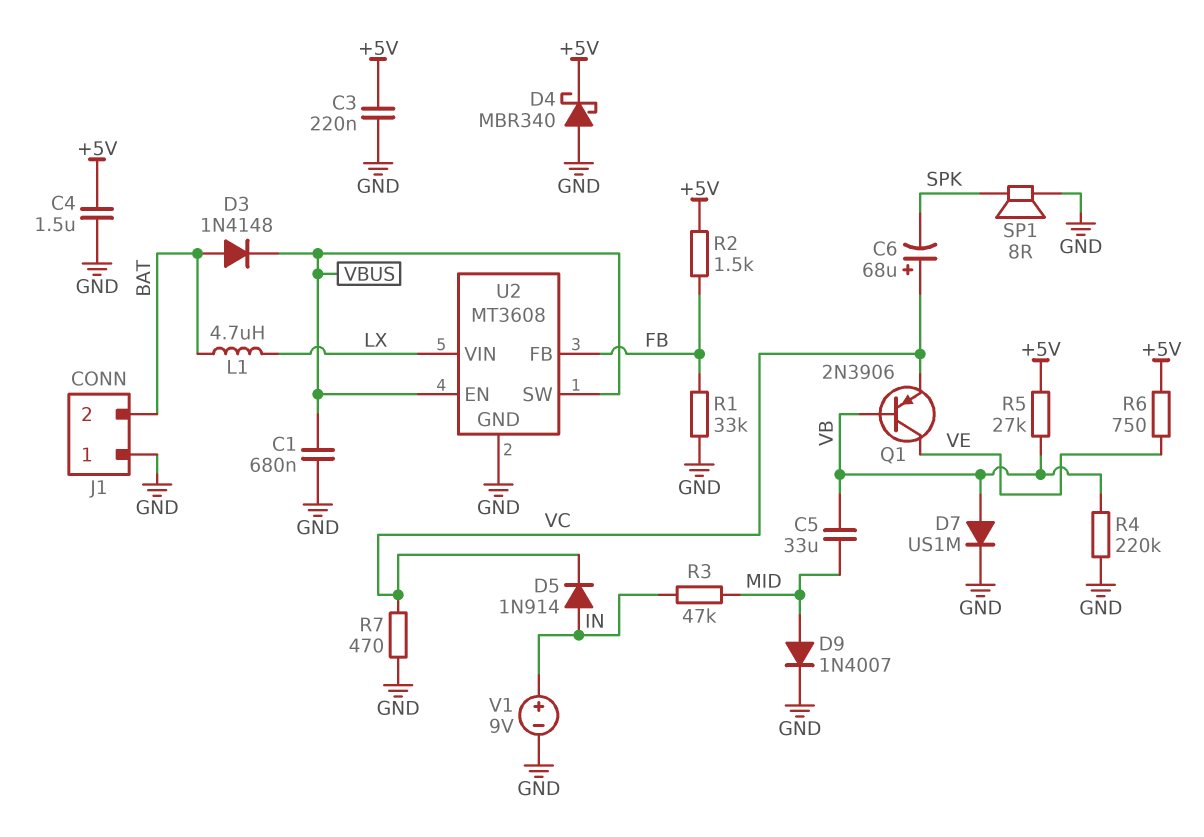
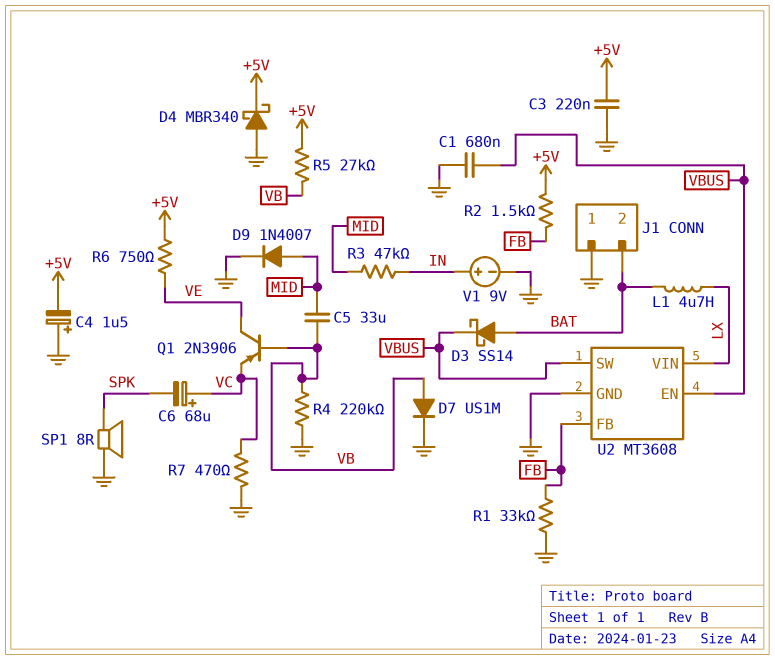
C4: 1.5uF (+5V, GND) -> 1.5uF (plus GND, minus +5V)
D3: diode 1N4148 (A BAT, K VBUS) -> schottky SS14 (A BAT, K VBUS)
D5: diode 1N914 (A IN, K VC) -> none

